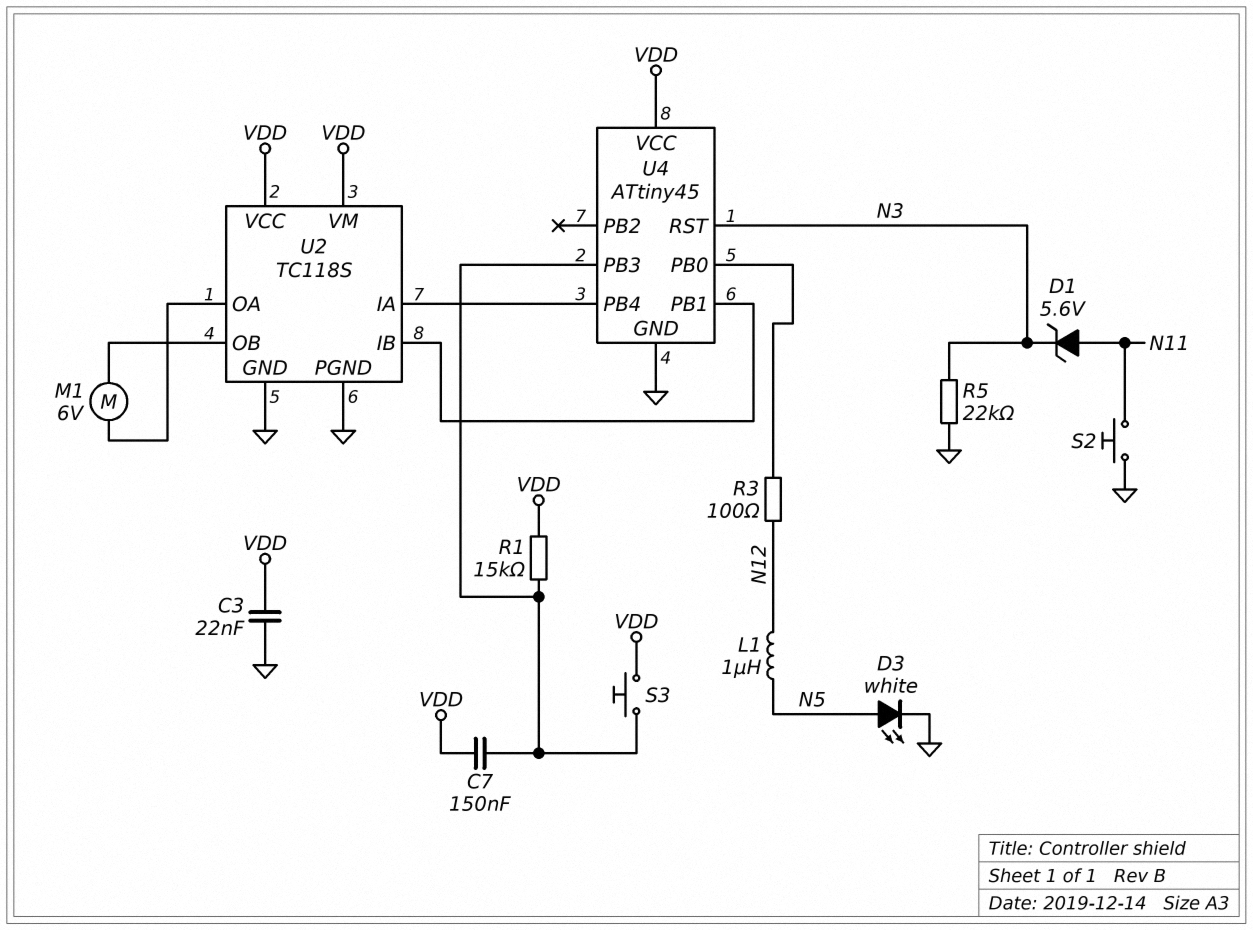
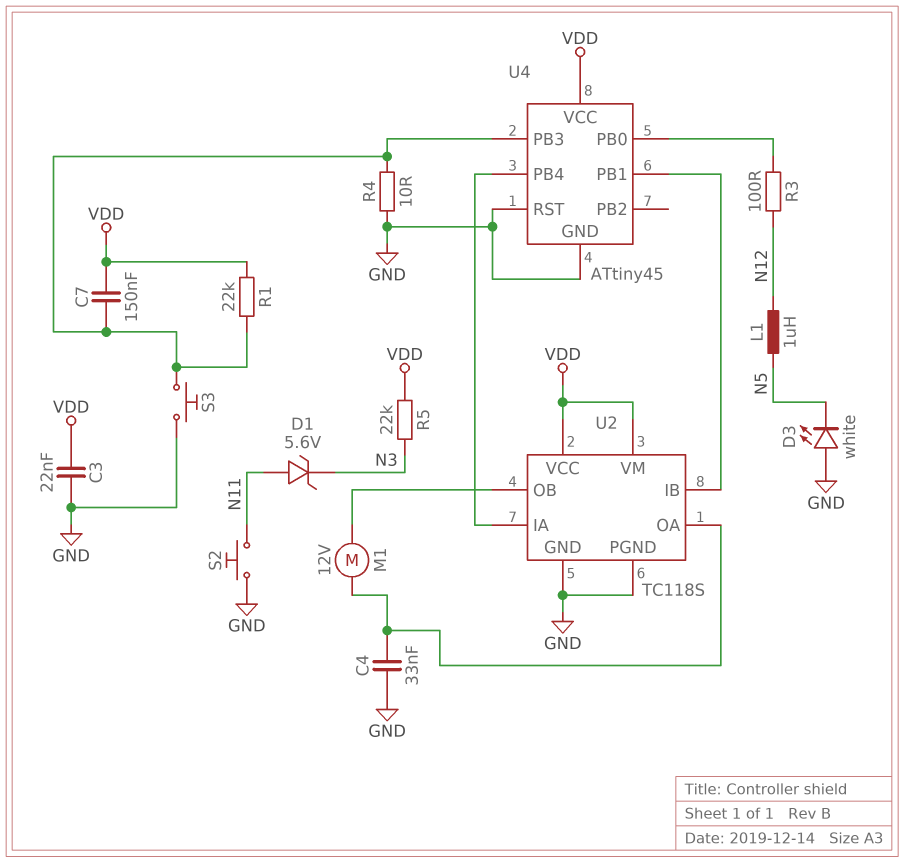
C4: none -> 33nF (GND, U2/OA)
D3: LED white (A N5, K GND) -> LED white (A GND, K N5)
M1: motor 6V (U2/OA, U2/OB) -> motor 12V (U2/OA, U2/OB)
R1: 15k (U4/PB3, VDD) -> 22k (U4/PB3, VDD)
R4: none -> 10 (GND, U4/PB3)
R5: 22k (GND, N3) -> 22k (N3, VDD)
S3: button (U4/PB3, VDD) -> button (GND, U4/PB3)
U4 pin RST: N3 -> GND

